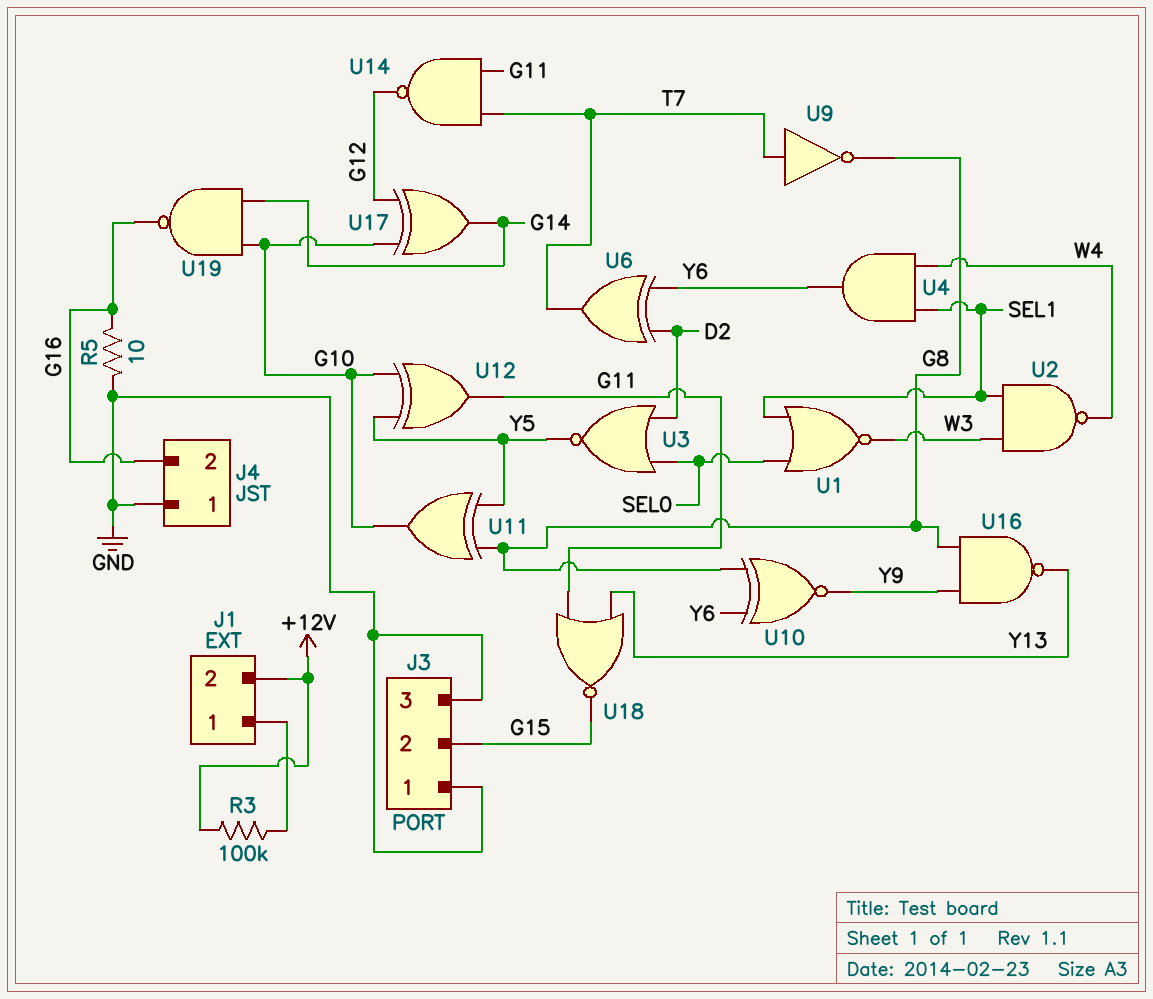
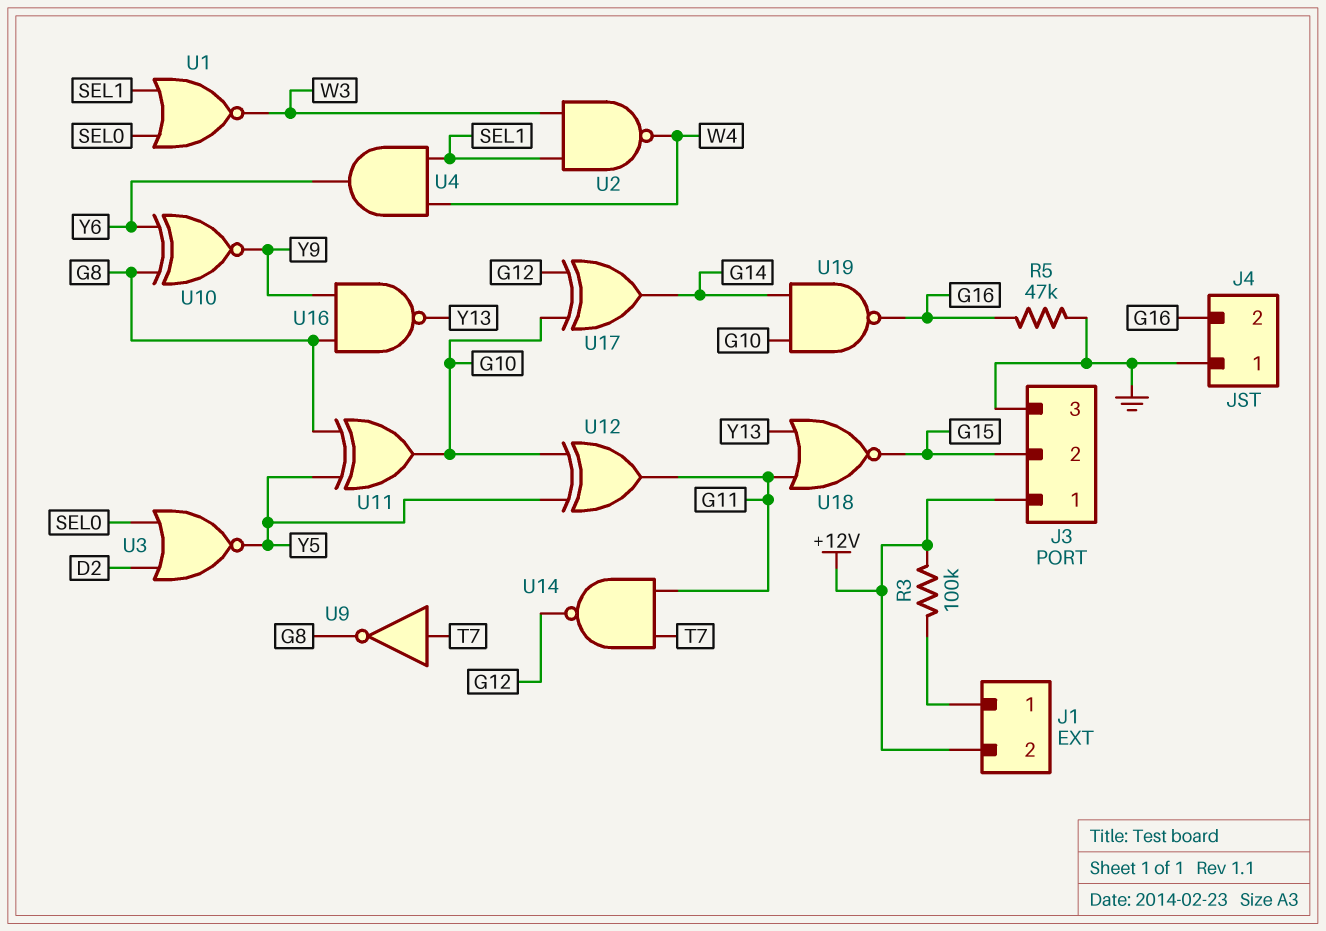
J3 pin 1: GND -> +12V
R5: 10 (G16, GND) -> 47k (G16, GND)
U6: XOR (in D2, in Y6, out T7) -> none

